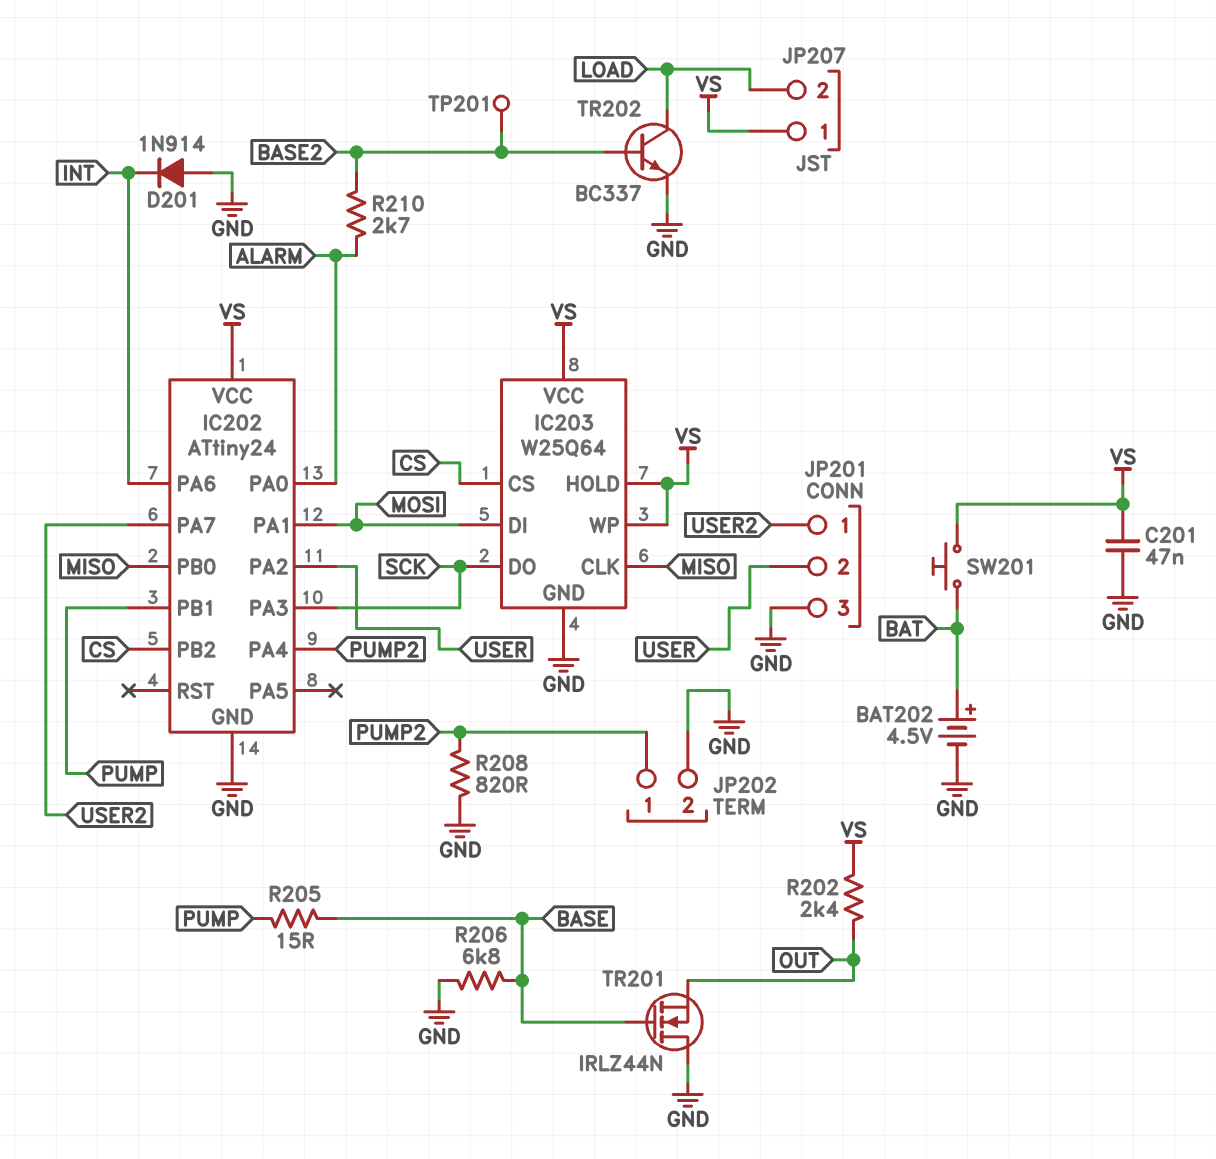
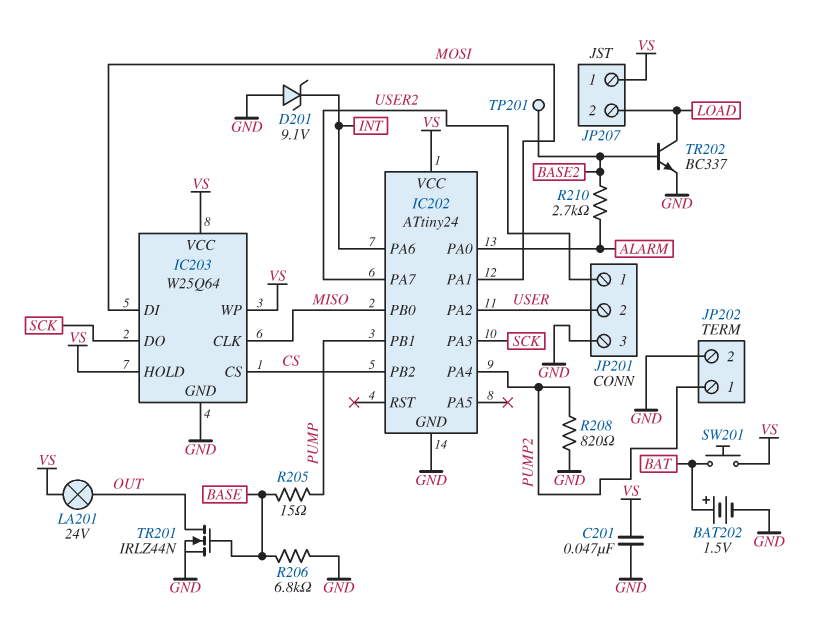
BAT202: 4.5V (plus BAT, minus GND) -> 1.5V (plus BAT, minus GND)
D201: diode 1N914 (A GND, K INT) -> zener 9.1V (A GND, K INT)
LA201: none -> lamp 24V (OUT, VS)
R202: 2.4k (OUT, VS) -> none
TR201: NMOS IRLZ44N (G BASE, D GND, S OUT) -> NMOS IRLZ44N (G BASE, D OUT, S GND)

